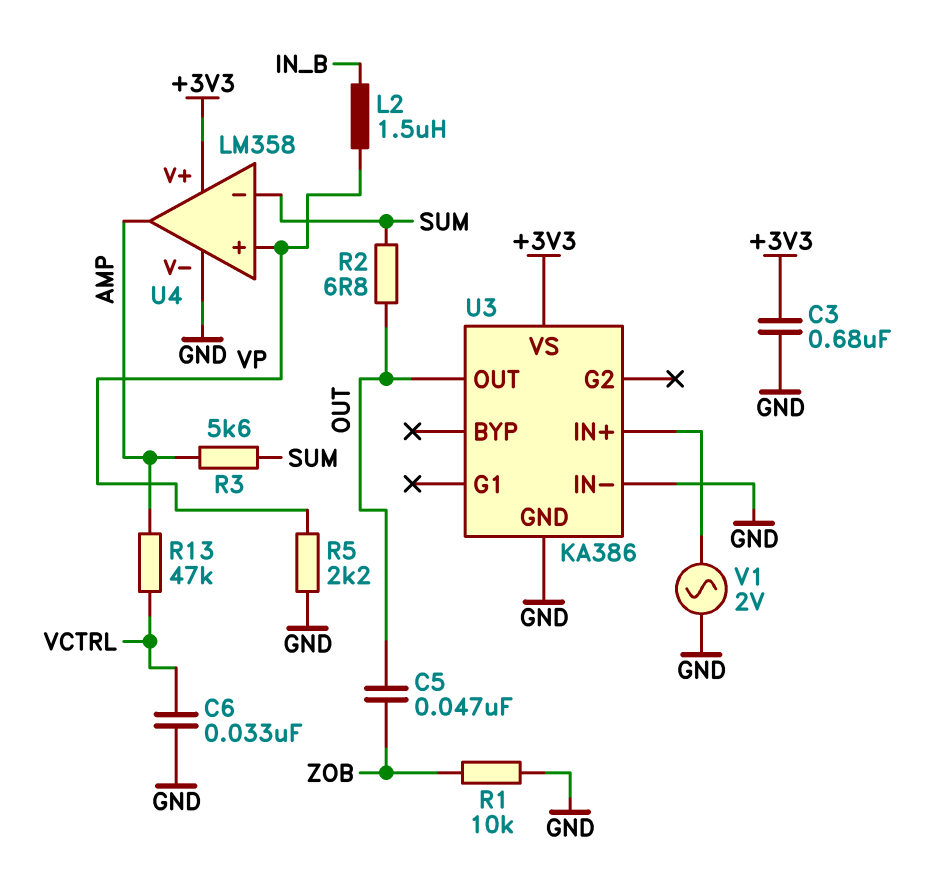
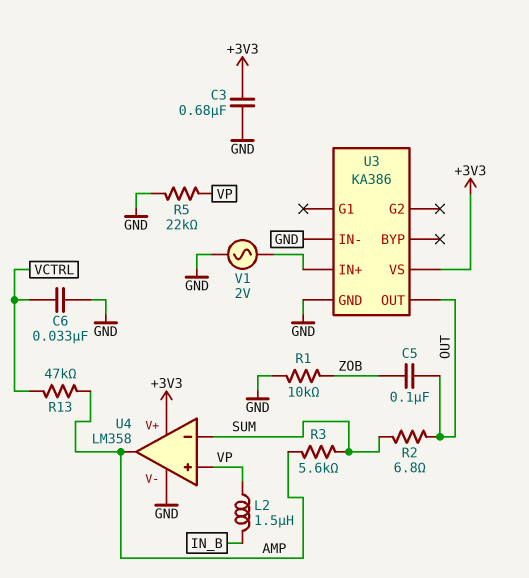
C5: 47nF (OUT, ZOB) -> 100nF (OUT, ZOB)
R5: 2.2k (GND, VP) -> 22k (GND, VP)

